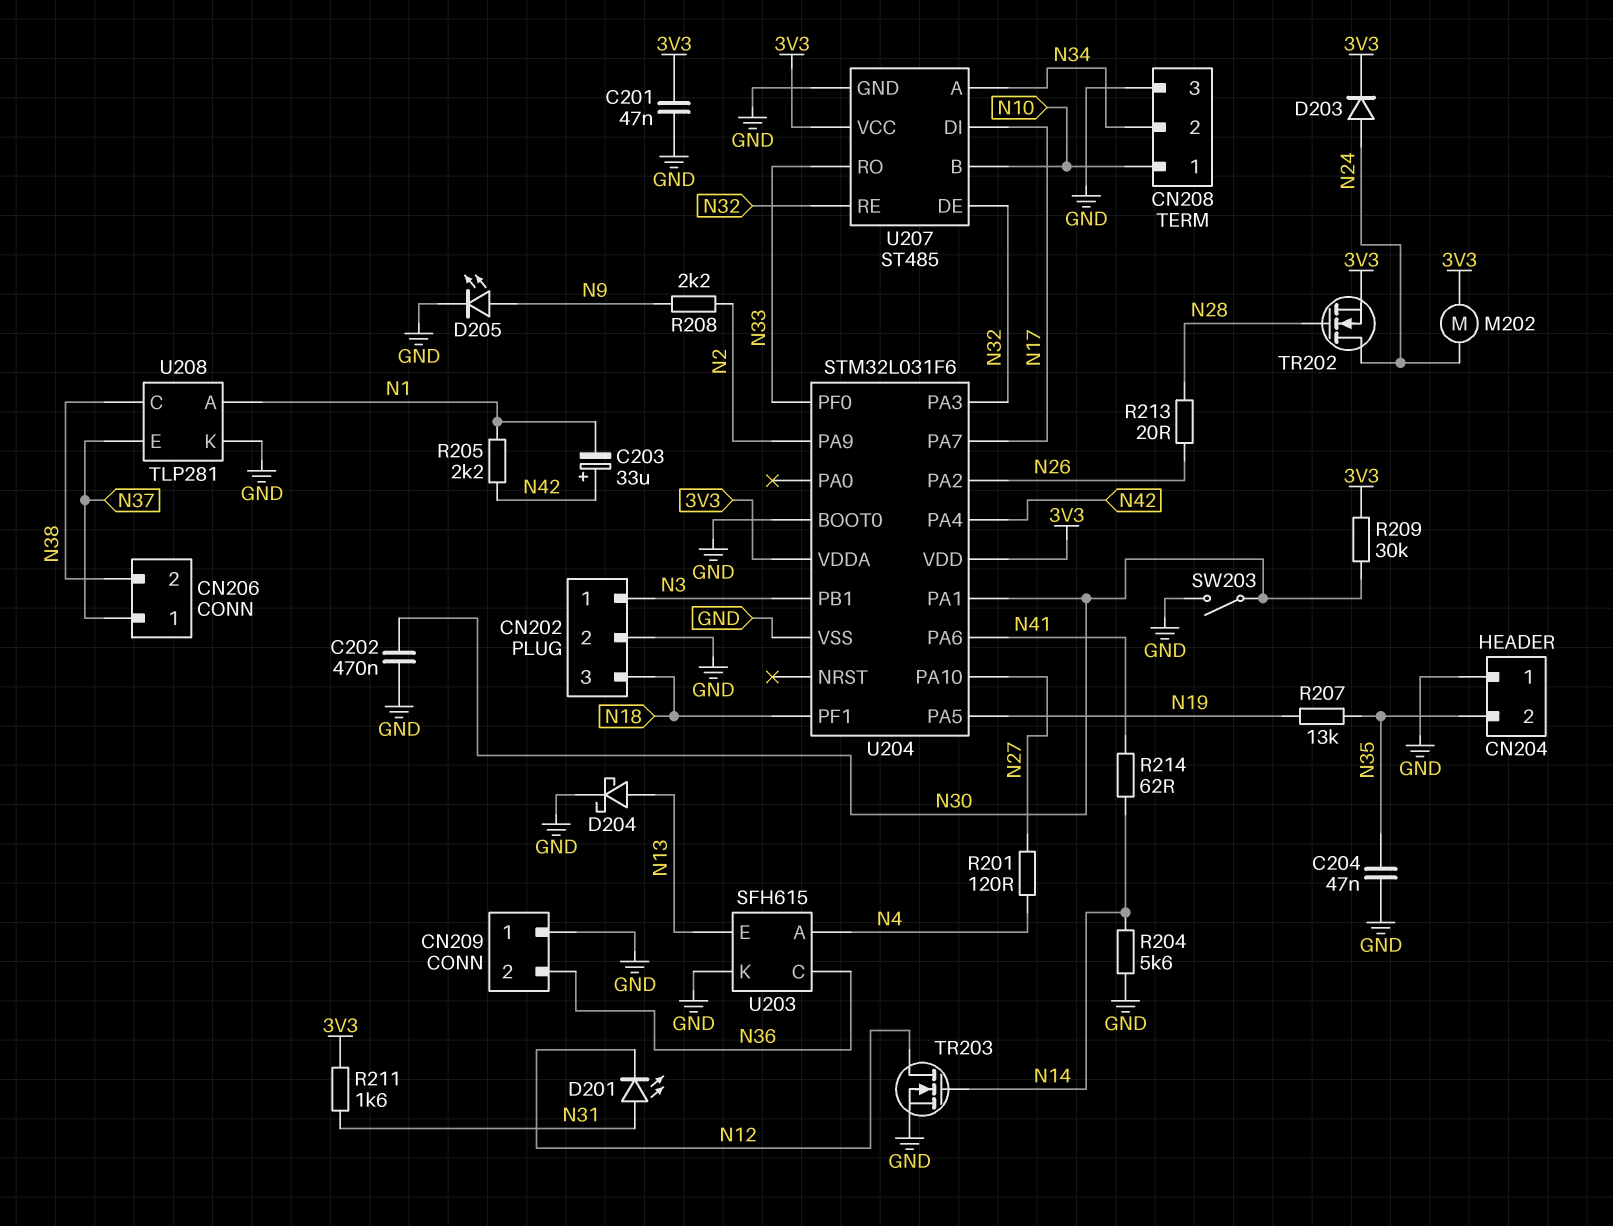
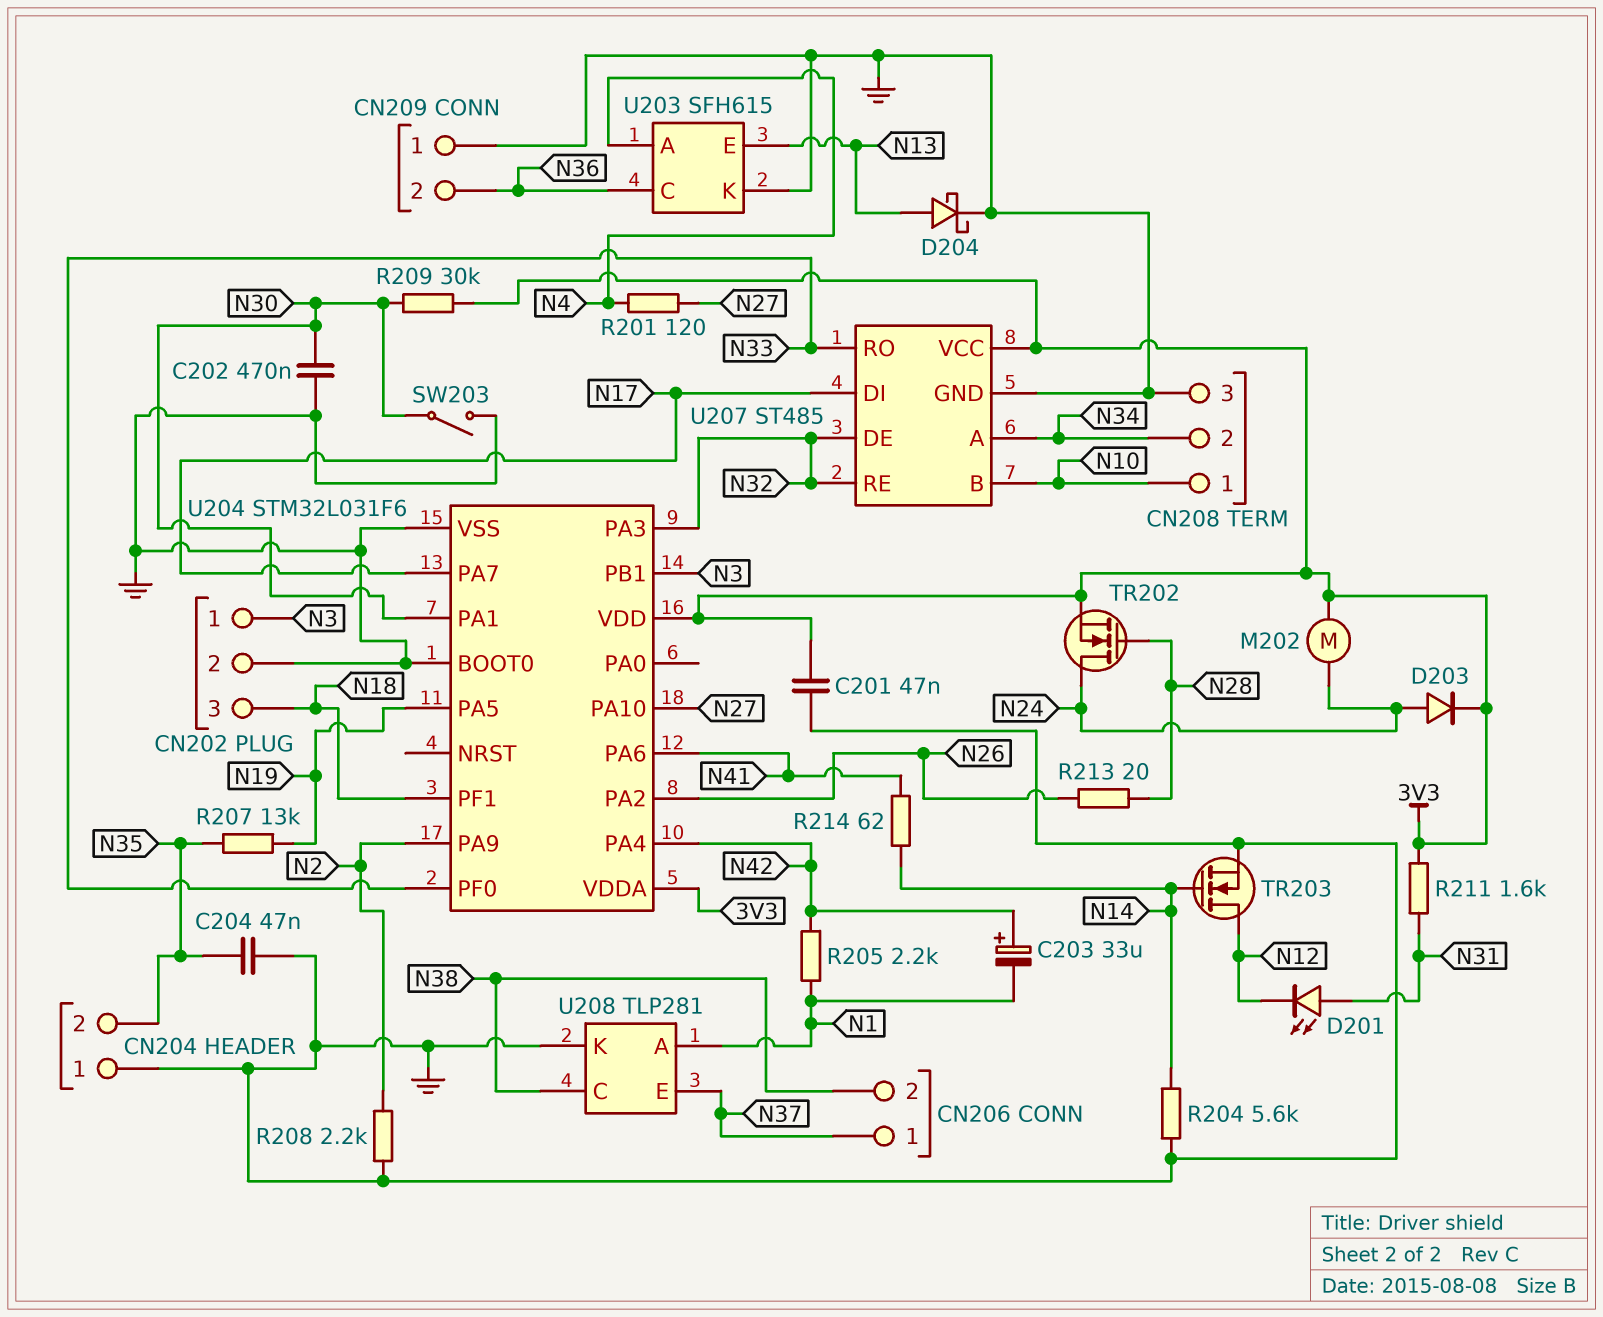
D205: LED (A N9, K GND) -> none
R208: 2.2k (N2, N9) -> 2.2k (GND, N2)

